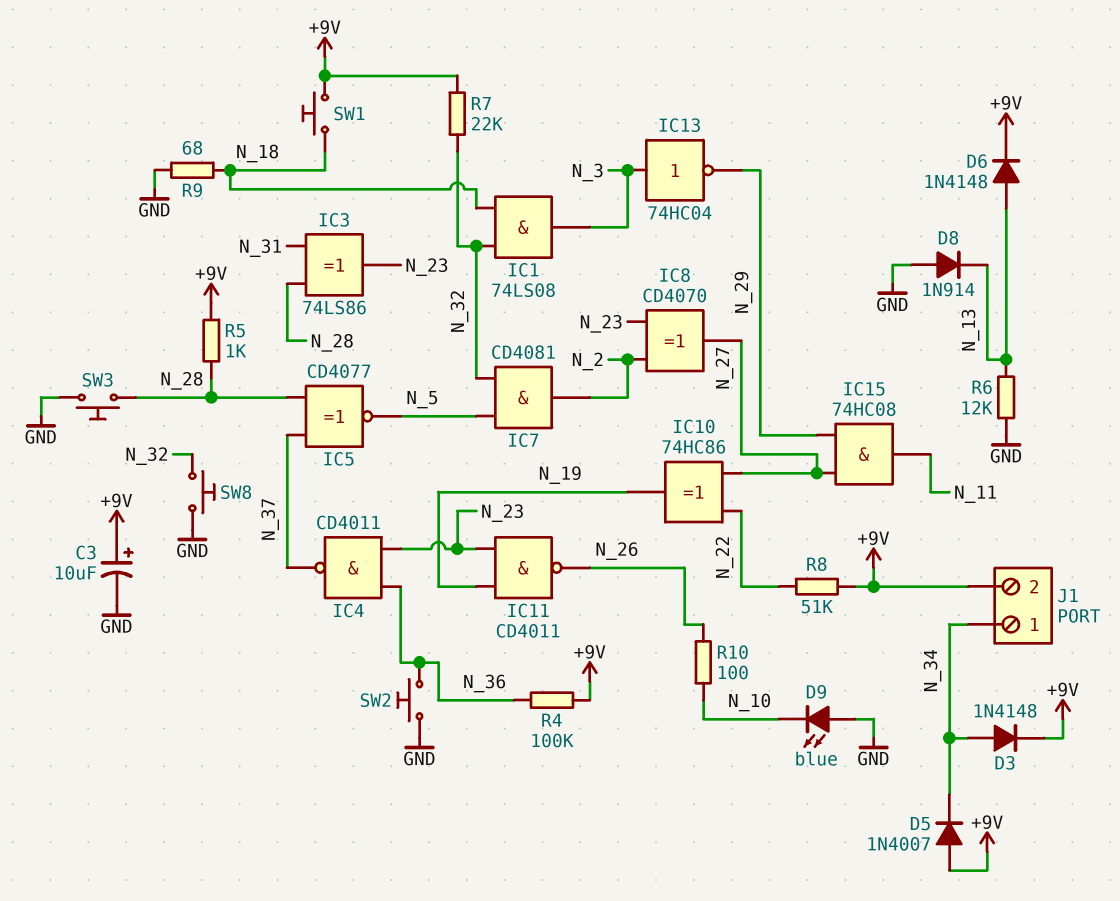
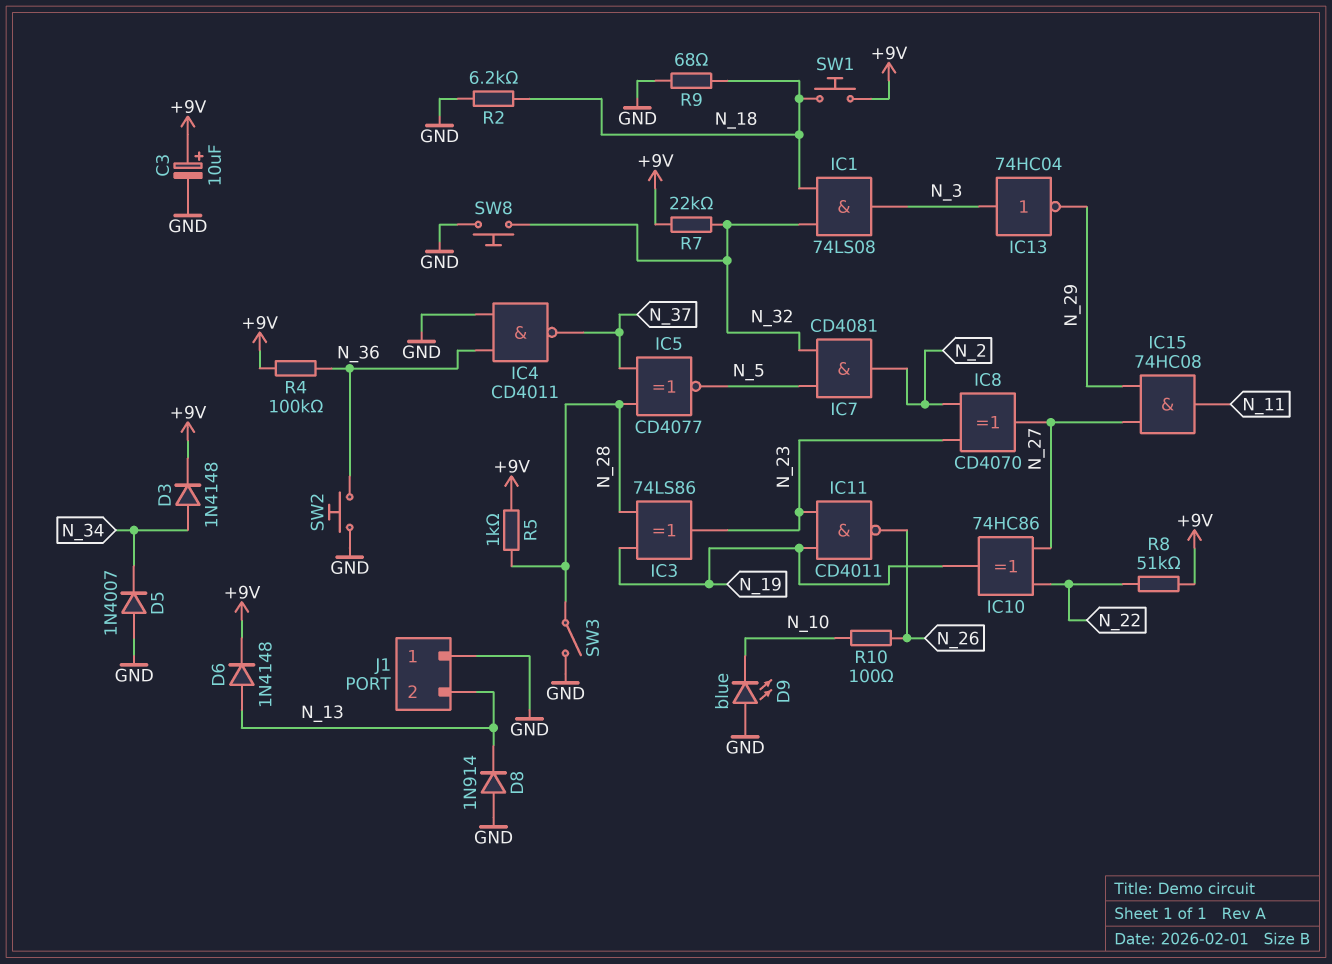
D5: diode 1N4007 (A +9V, K N_34) -> diode 1N4007 (A GND, K N_34)
IC3: XOR 74LS86 (in N_28, in N_31, out N_23) -> XOR 74LS86 (in N_19, in N_28, out N_23)
IC4: NAND CD4011 (in N_23, in N_36, out N_37) -> NAND CD4011 (in GND, in N_36, out N_37)
J1 pin 1: N_34 -> GND
J1 pin 2: +9V -> N_13
R2: none -> 6.2k (GND, N_18)
R6: 12k (GND, N_13) -> none
SW3: button (GND, N_28) -> switch (GND, N_28)

